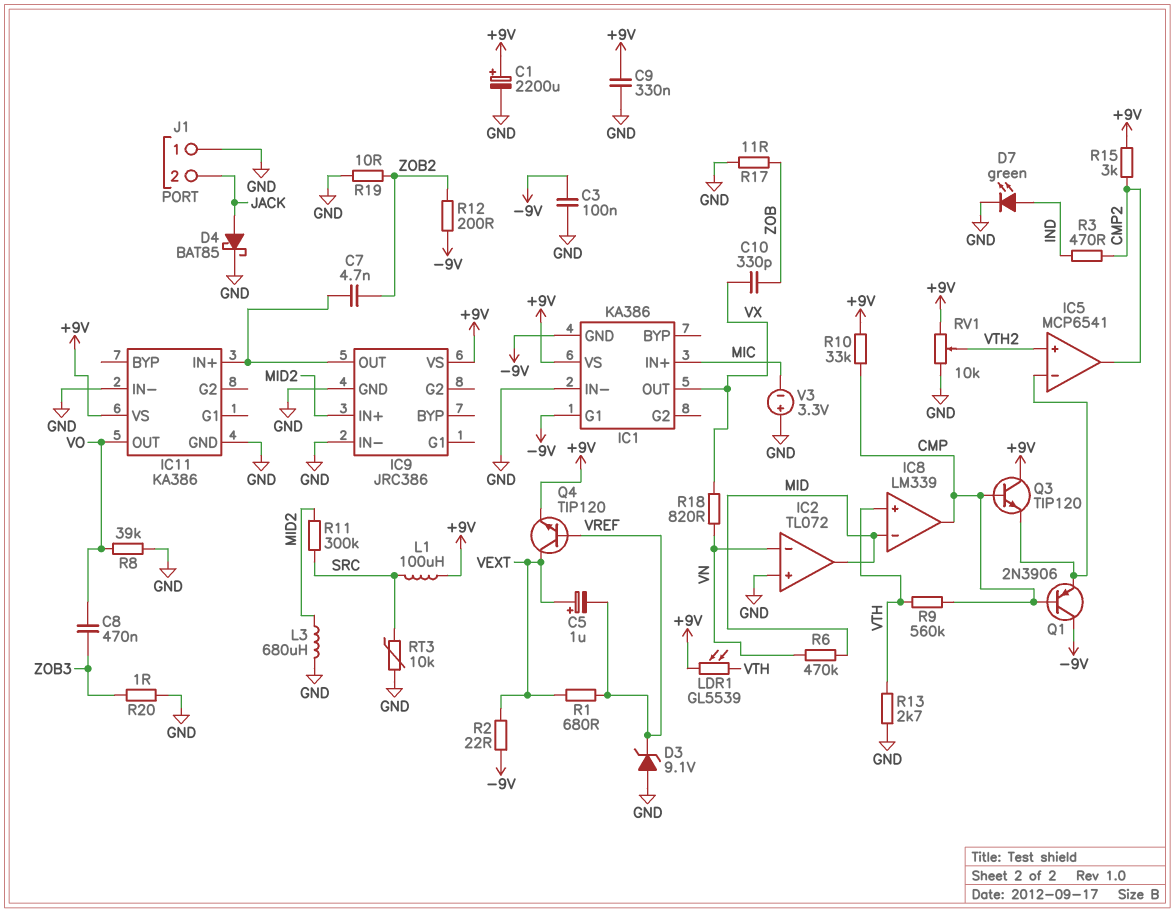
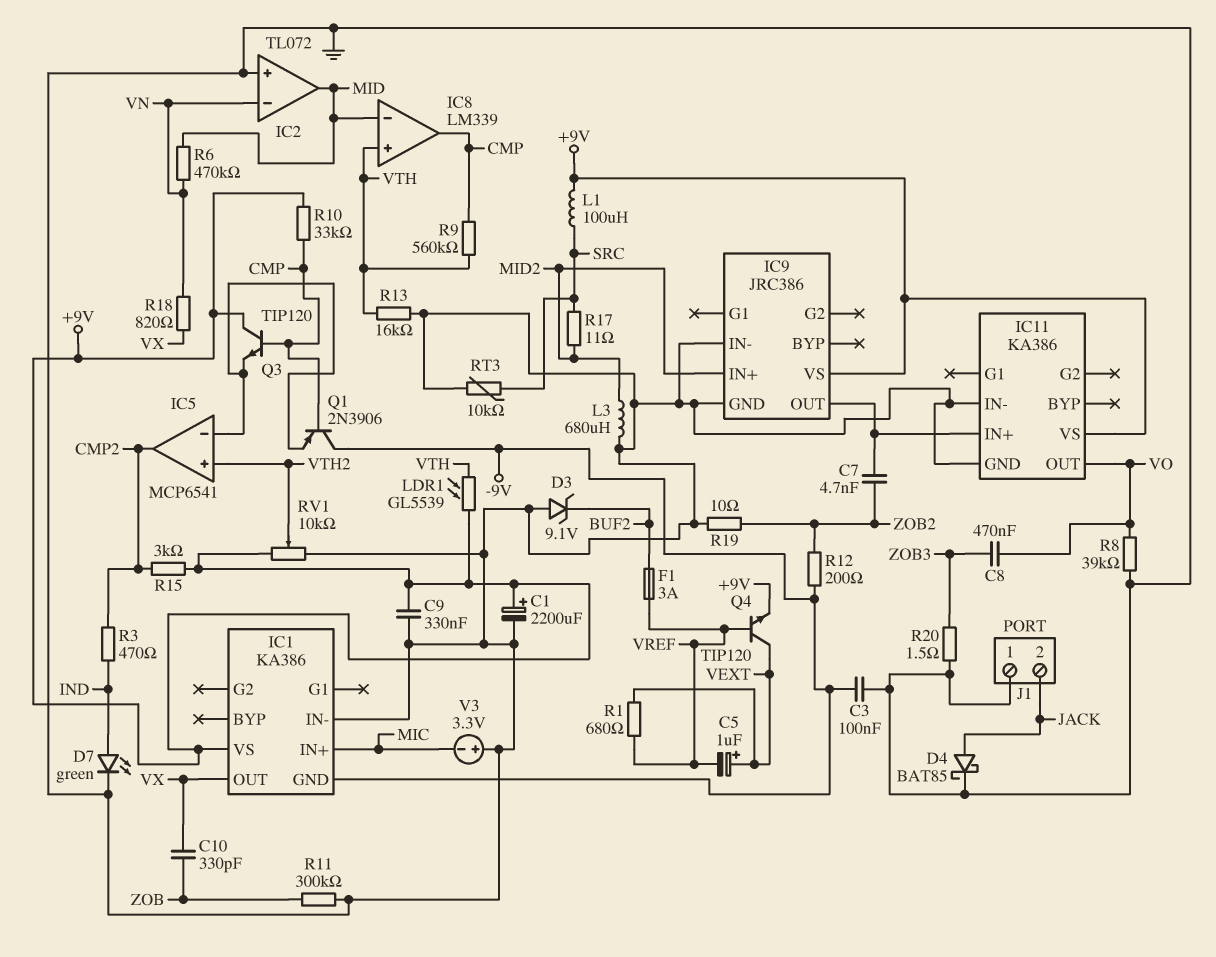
D3: zener 9.1V (A GND, K VREF) -> zener 9.1V (A GND, K BUF2)
F1: none -> 3A (BUF2, VREF)
IC1 pin G1: -9V -> none
R2: 22 (-9V, VEXT) -> none
R11: 300k (MID2, SRC) -> 300k (GND, ZOB)
R13: 2.7k (GND, VTH) -> 16k (GND, VTH)
R17: 11 (GND, ZOB) -> 11 (MID2, SRC)
R20: 1 (GND, ZOB3) -> 1.5 (GND, ZOB3)

